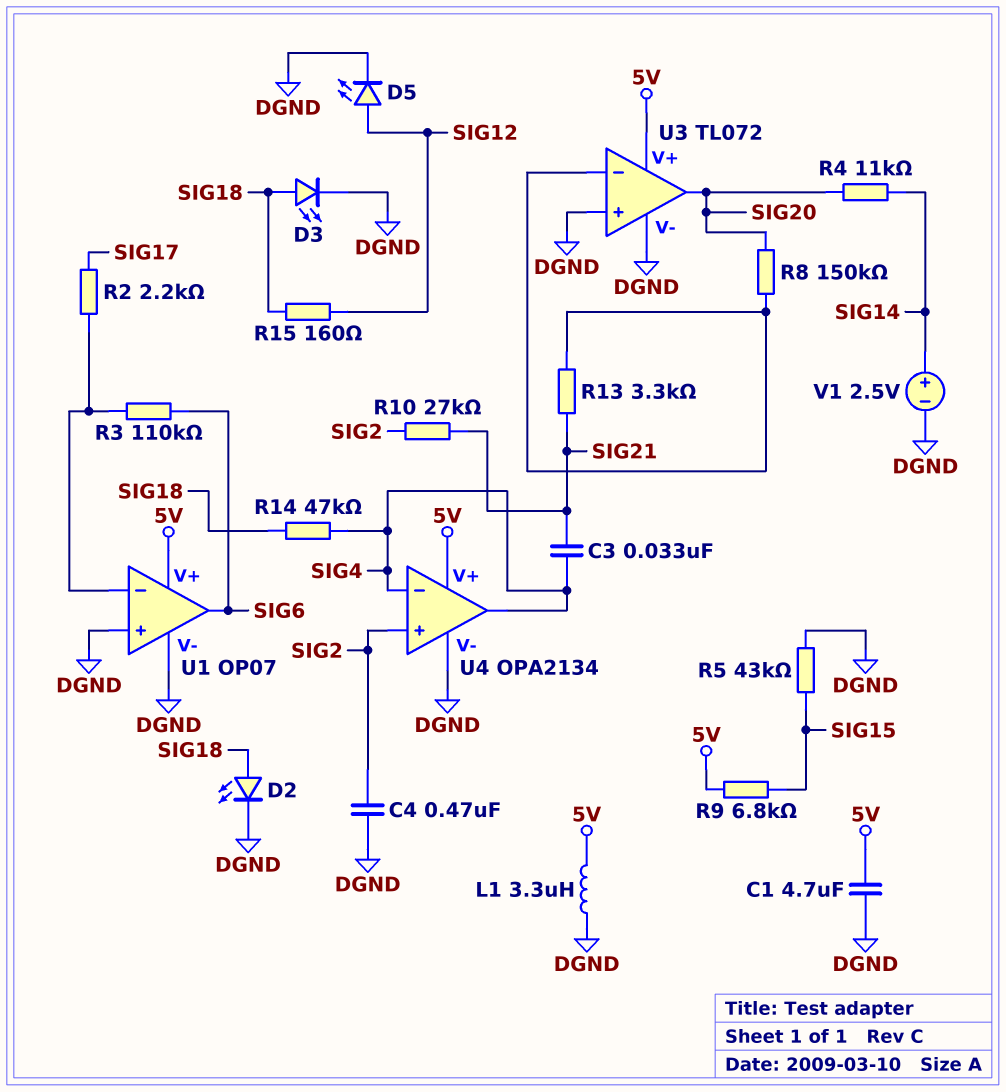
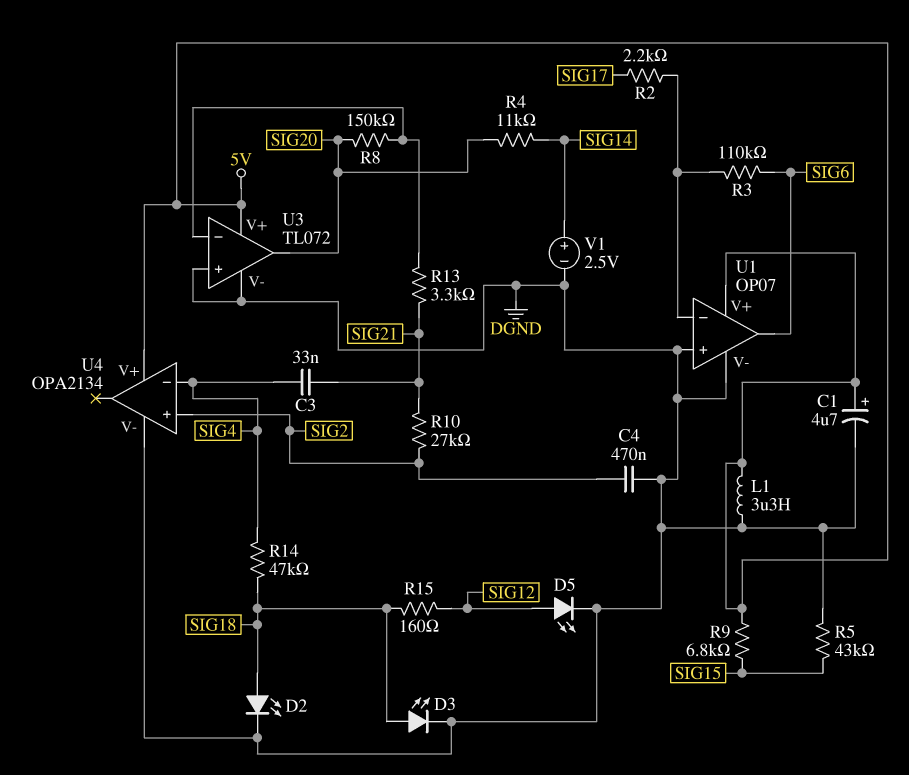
C1: 4.7uF (5V, DGND) -> 4.7uF (plus 5V, minus DGND)
U4 pin out: SIG4 -> none

